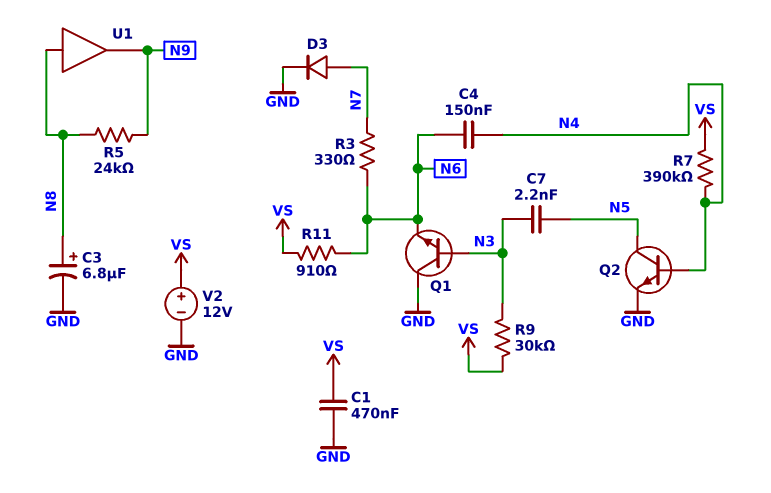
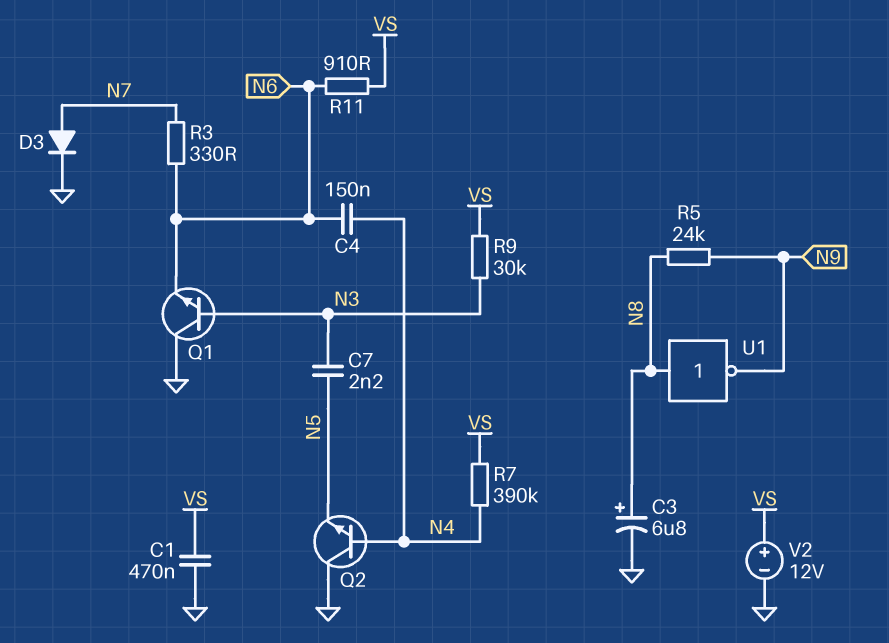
Q2: NPN (B N4, C N5, E GND) -> NPN (B N4, C GND, E N5)
U1: buffer (in N8, out N9) -> NOT (in N8, out N9)

